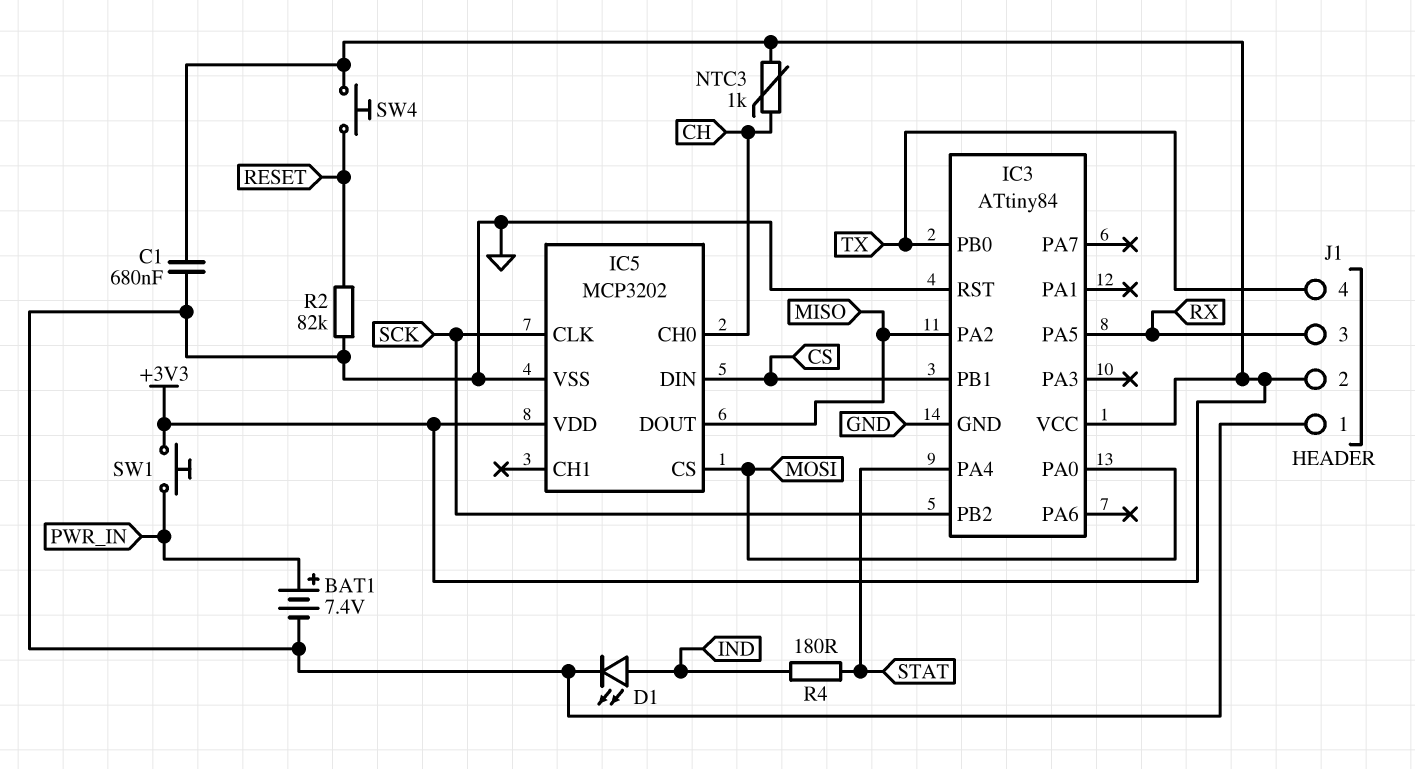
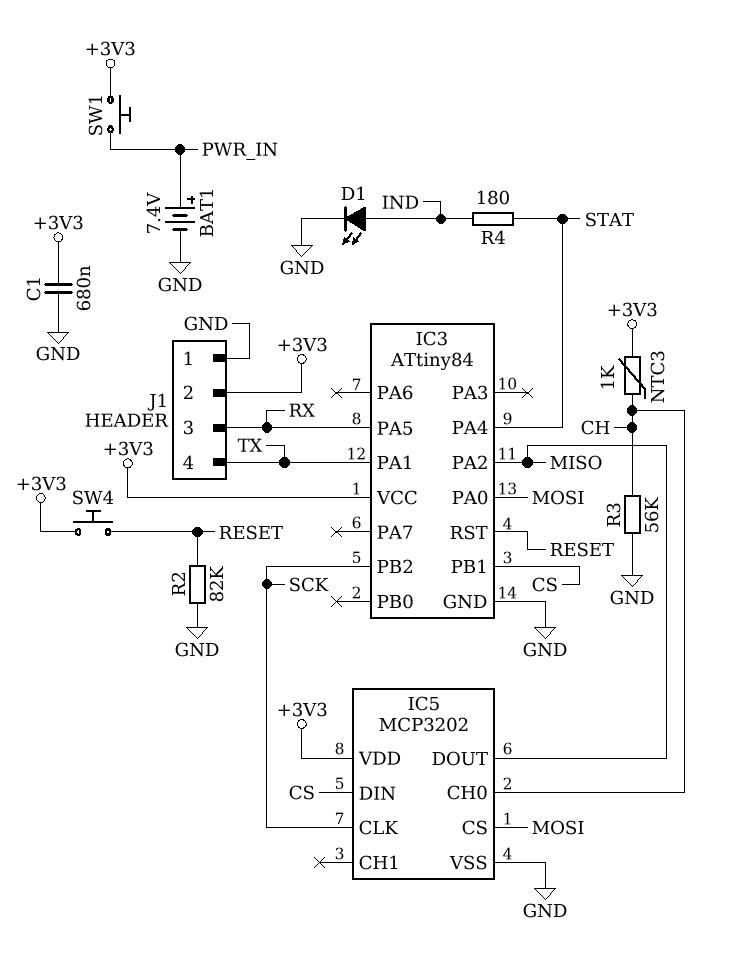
IC3 pin PA1: none -> TX
IC3 pin PB0: TX -> none
IC3 pin RST: GND -> RESET
R3: none -> 56k (CH, GND)

